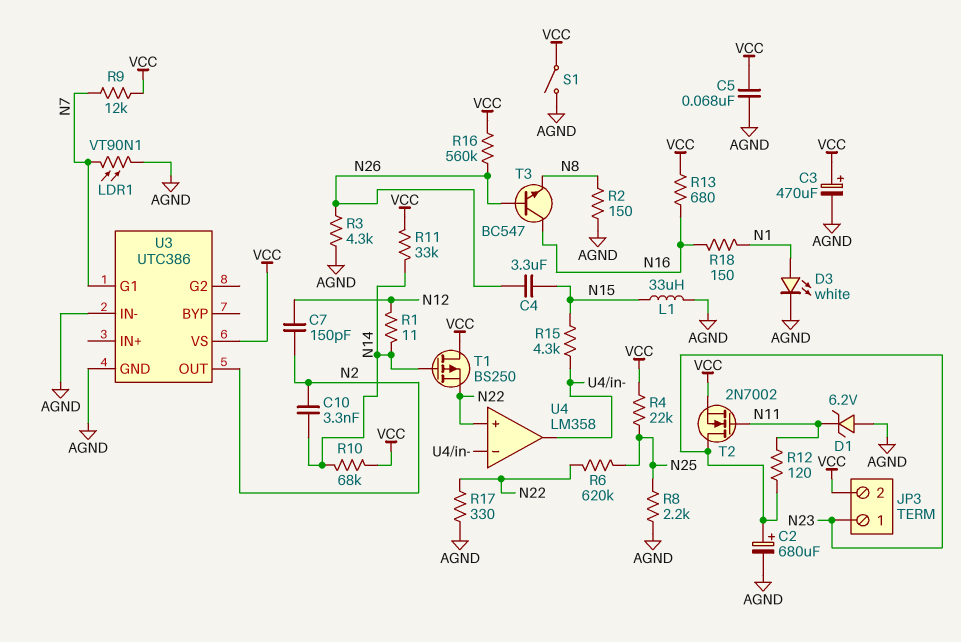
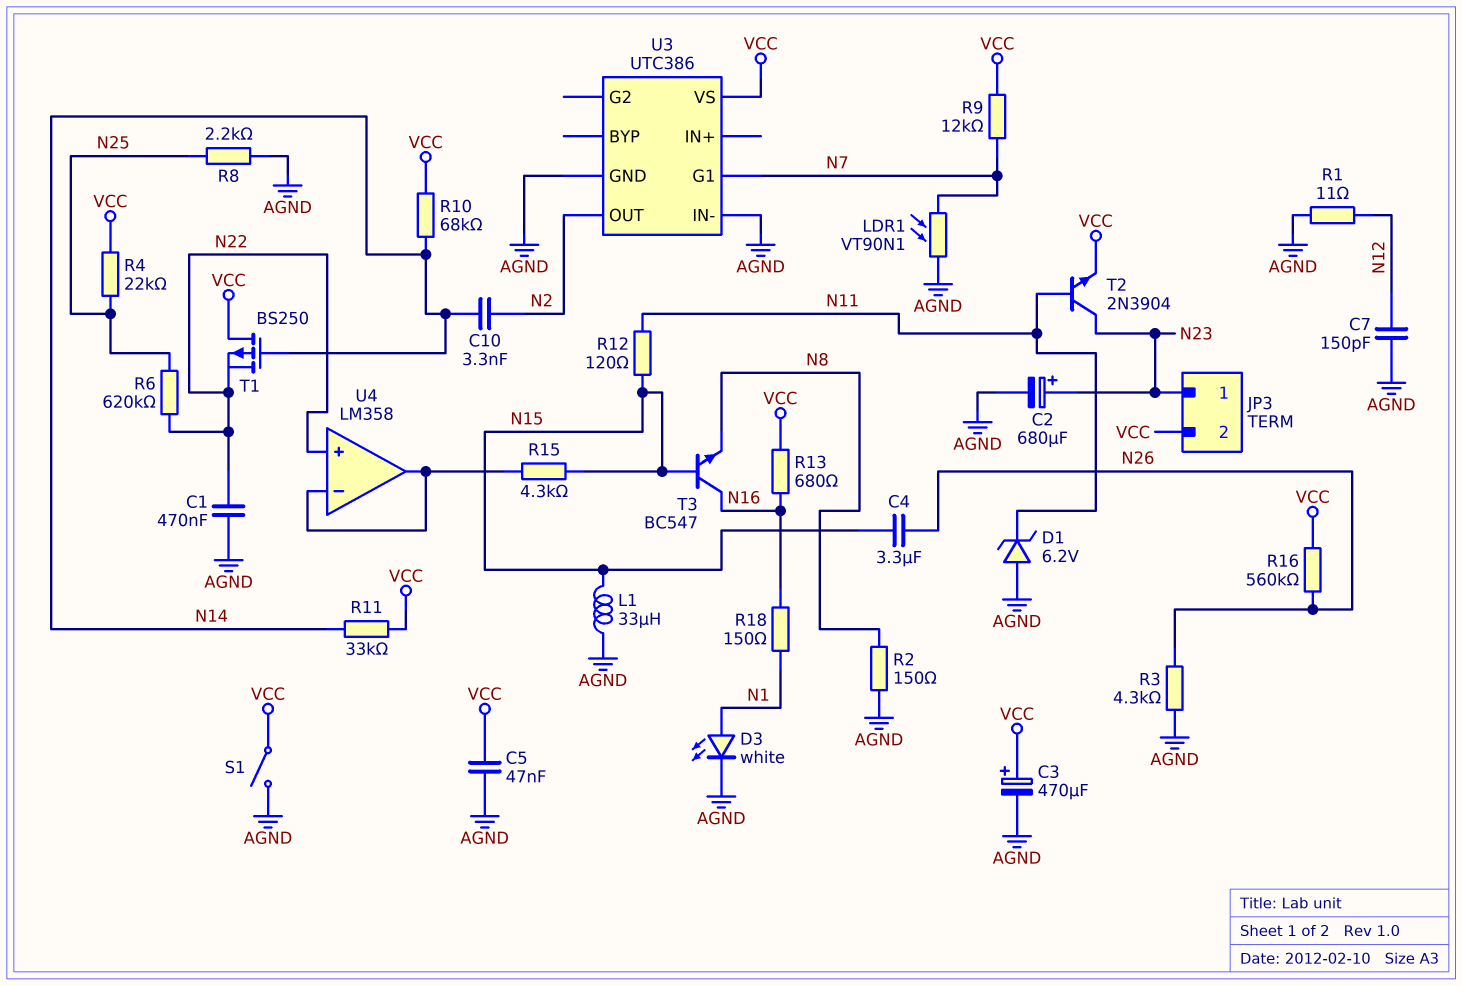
C1: none -> 470nF (AGND, N22)
C5: 68nF (AGND, VCC) -> 47nF (AGND, VCC)
C7: 150pF (N2, N12) -> 150pF (AGND, N12)
R1: 11 (N12, N14) -> 11 (AGND, N12)
R12: 120 (N11, N23) -> 120 (N11, N15)
R17: 330 (AGND, N22) -> none
T2: NMOS 2N7002 (G N11, D N23, S VCC) -> NPN 2N3904 (B N11, C N23, E VCC)
T3: NPN BC547 (B N26, C N16, E N8) -> NPN BC547 (B N15, C N16, E N8)

